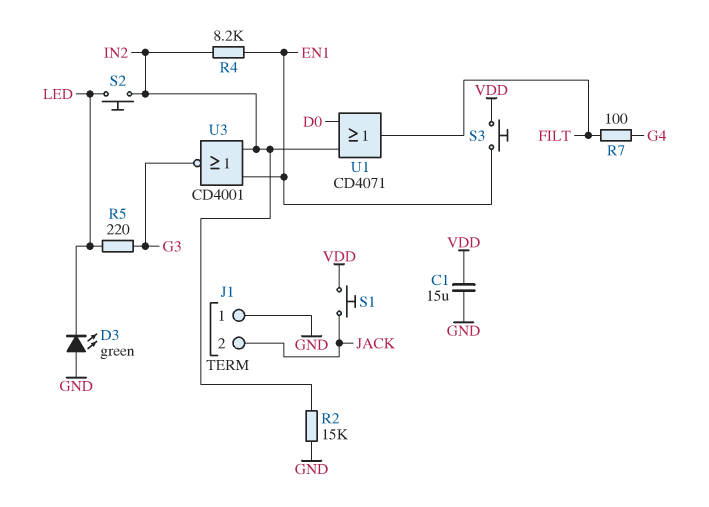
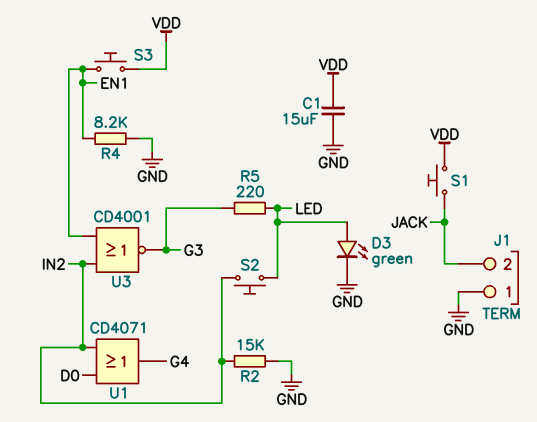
D3: LED green (A GND, K LED) -> LED green (A LED, K GND)
R4: 8.2k (EN1, IN2) -> 8.2k (EN1, GND)
R7: 100 (FILT, G4) -> none
U1: OR CD4071 (in D0, in IN2, out FILT) -> OR CD4071 (in D0, in IN2, out G4)

